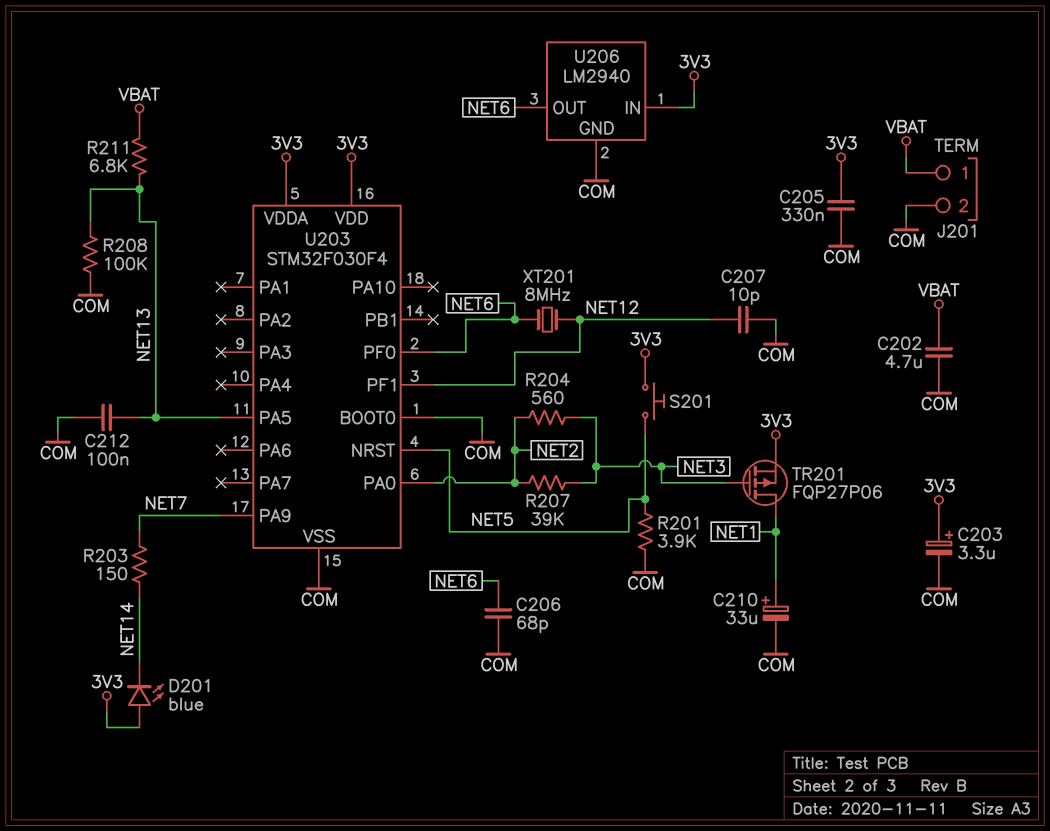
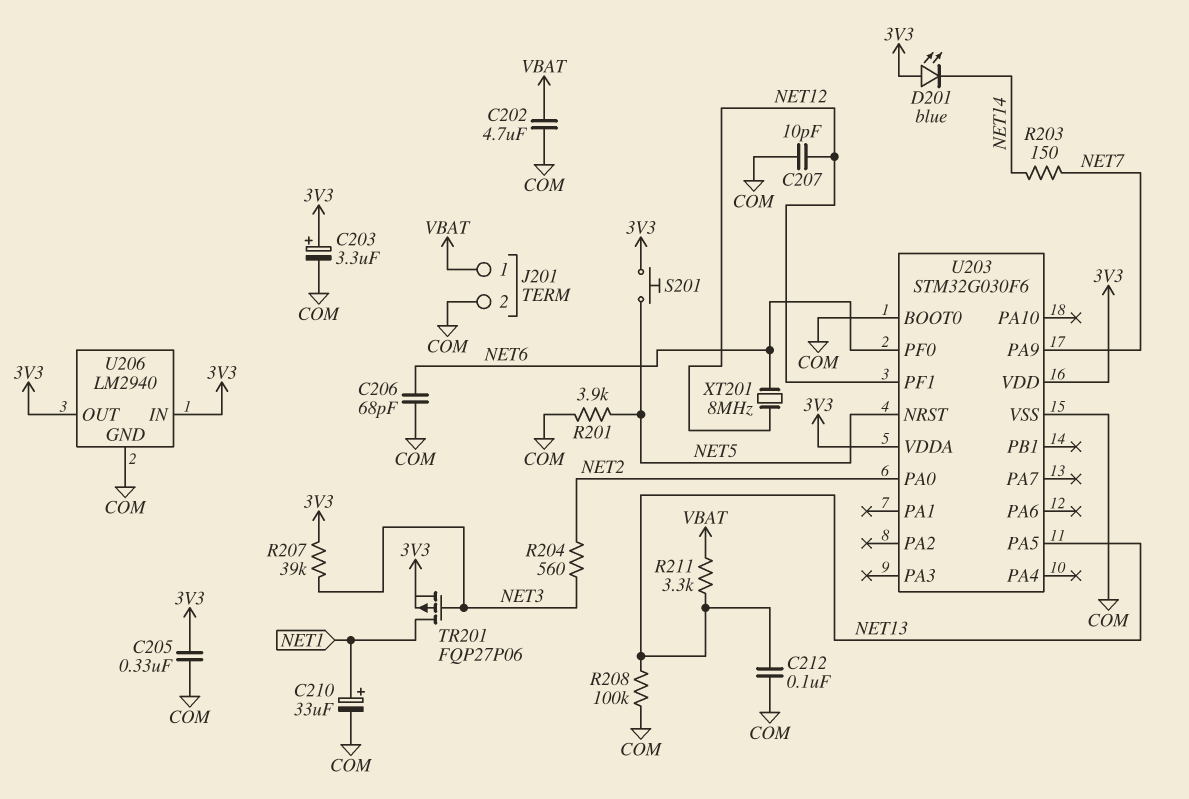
R207: 39k (NET2, NET3) -> 39k (3V3, NET3)
R211: 6.8k (NET13, VBAT) -> 3.3k (NET13, VBAT)
U203: STM32F030F4 -> STM32G030F6
U206 pin OUT: NET6 -> 3V3

